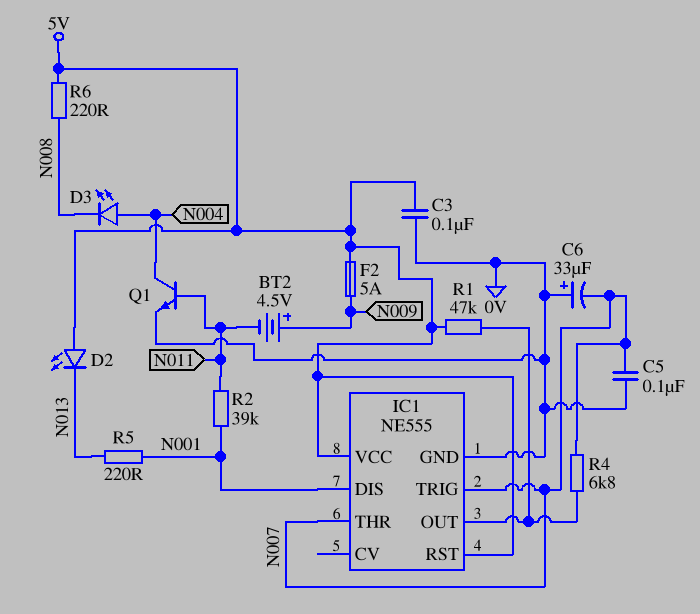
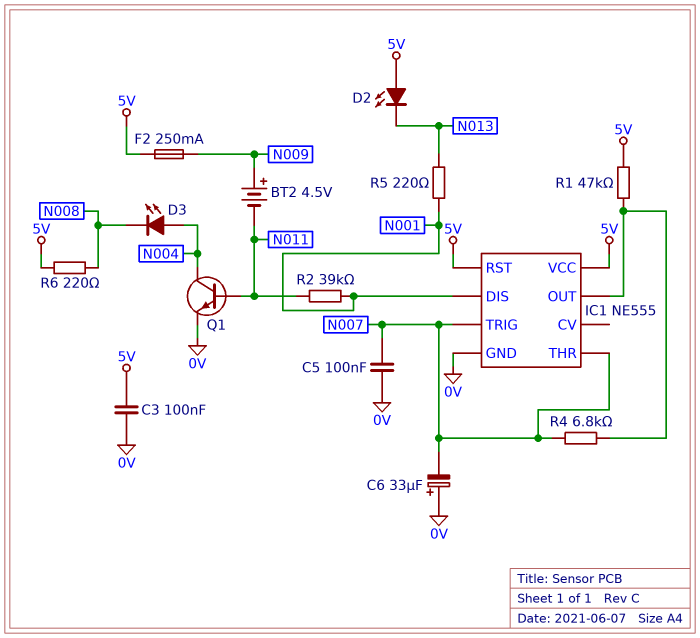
F2: 5A (5V, N009) -> 250mA (5V, N009)

